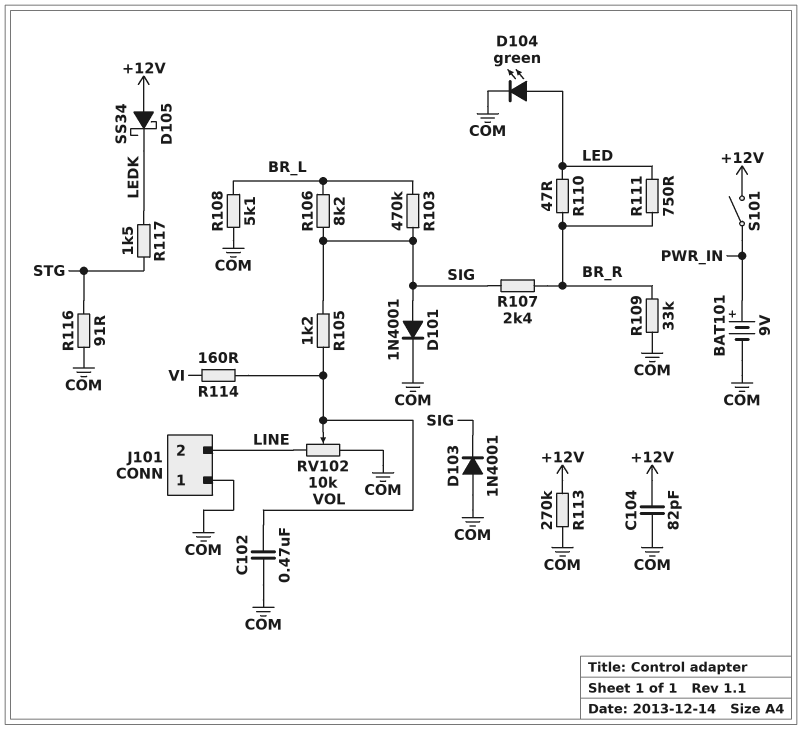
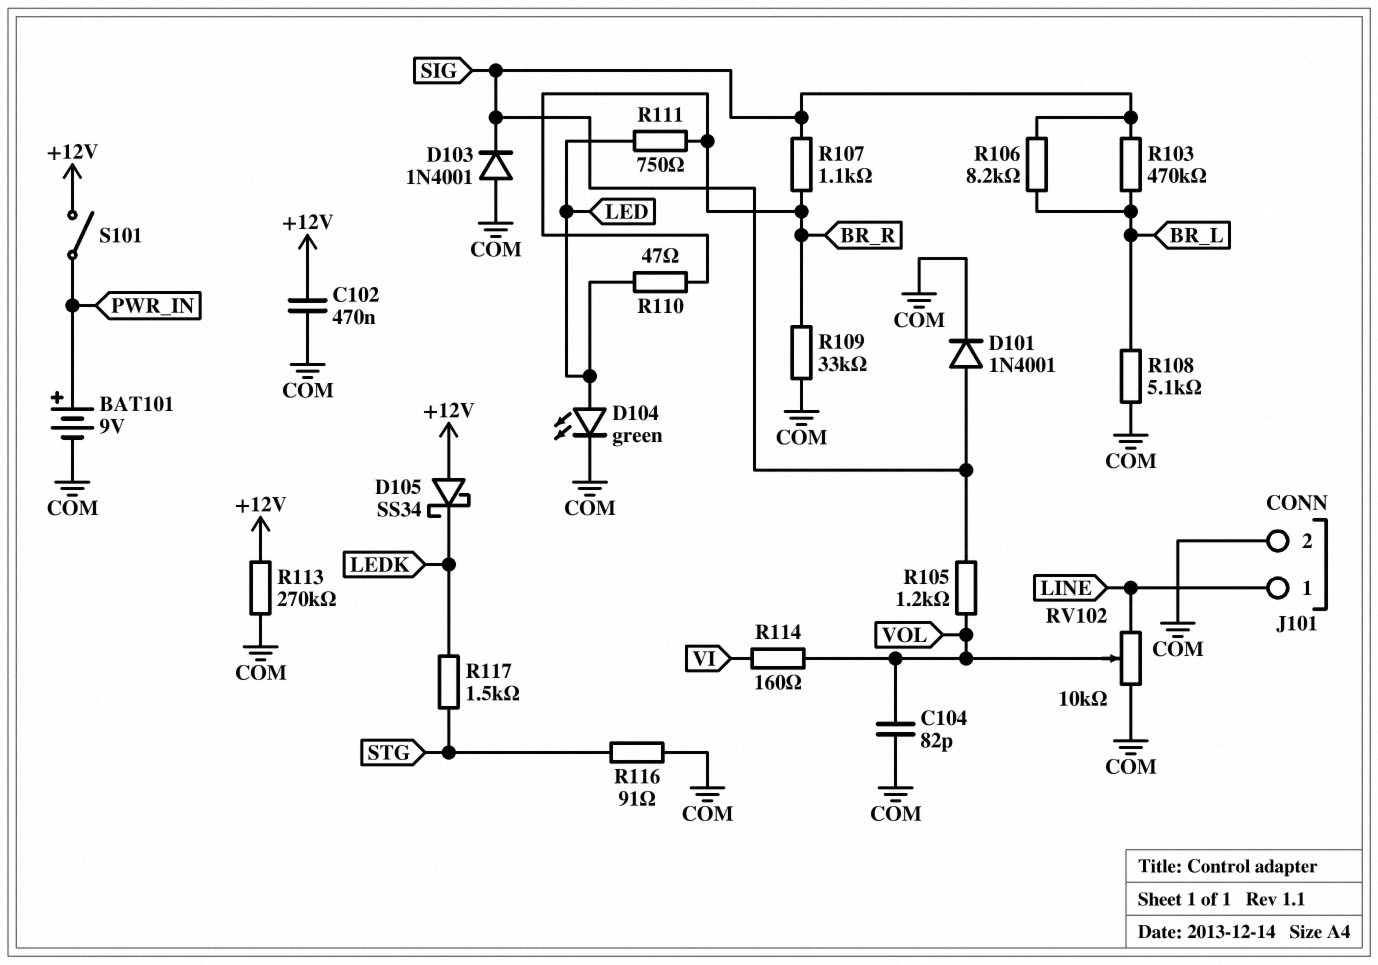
C102: 470nF (COM, VOL) -> 470nF (+12V, COM)
C104: 82pF (+12V, COM) -> 82pF (COM, VOL)
J101 pin 1: COM -> LINE
J101 pin 2: LINE -> COM
R107: 2.4k (BR_R, SIG) -> 1.1k (BR_R, SIG)

